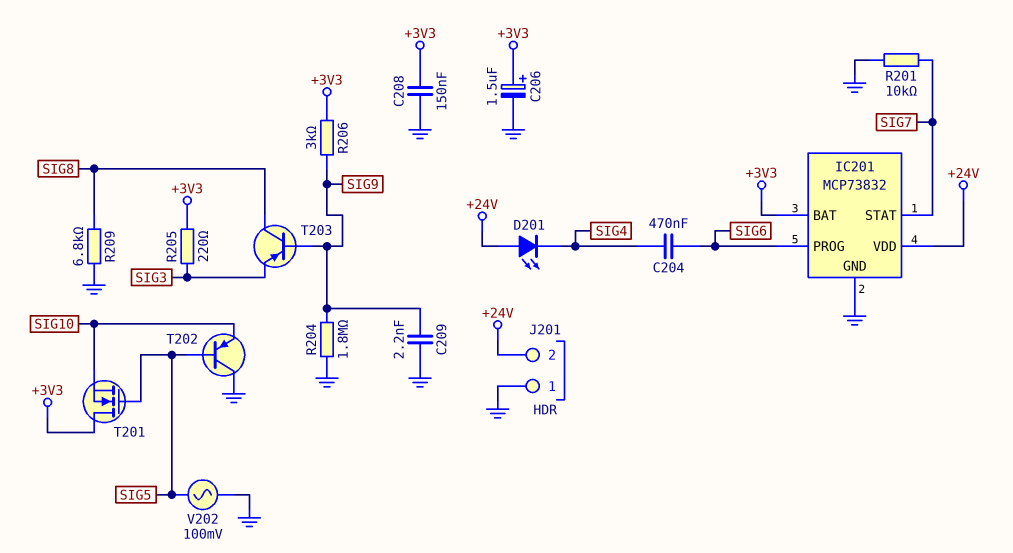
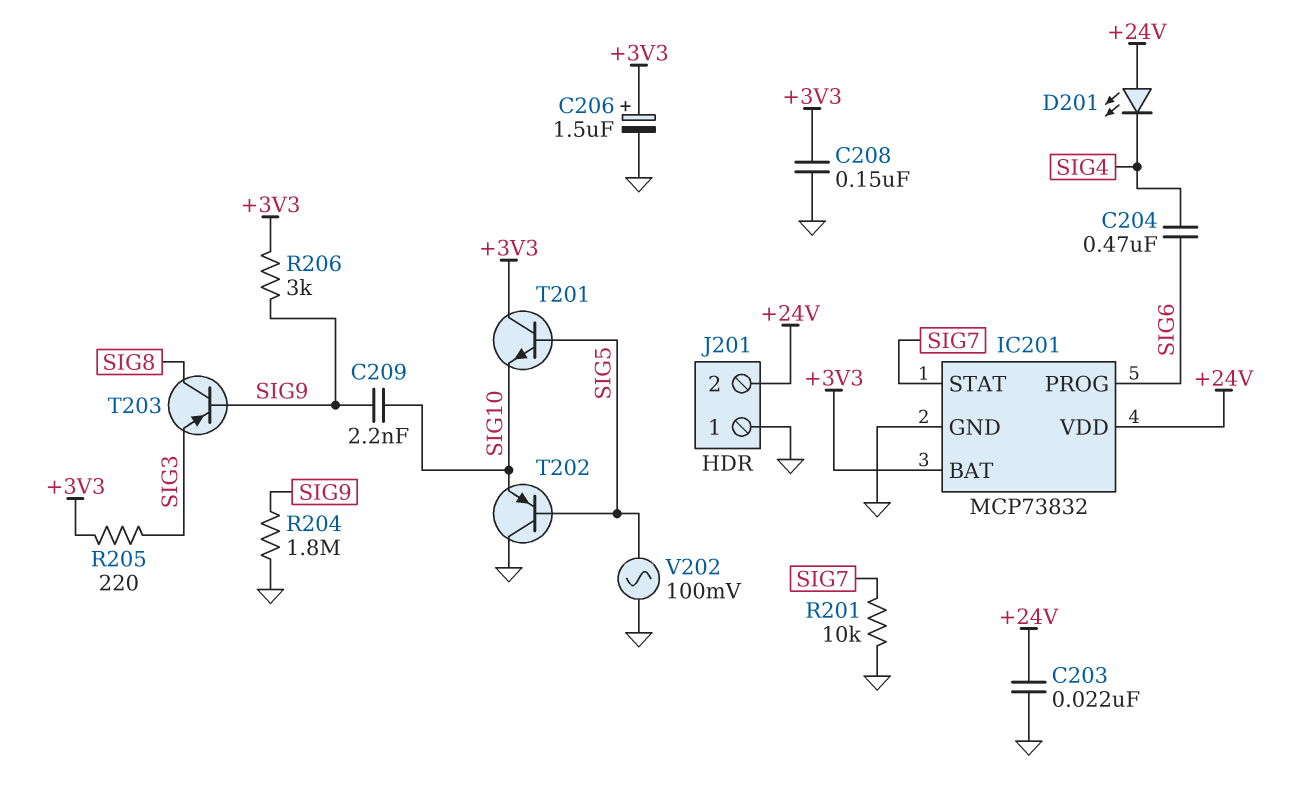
C203: none -> 22nF (+24V, GND)
C209: 2.2nF (GND, SIG9) -> 2.2nF (SIG9, SIG10)
R209: 6.8k (GND, SIG8) -> none
T201: NMOS (G SIG5, D +3V3, S SIG10) -> NPN (B SIG5, C +3V3, E SIG10)

